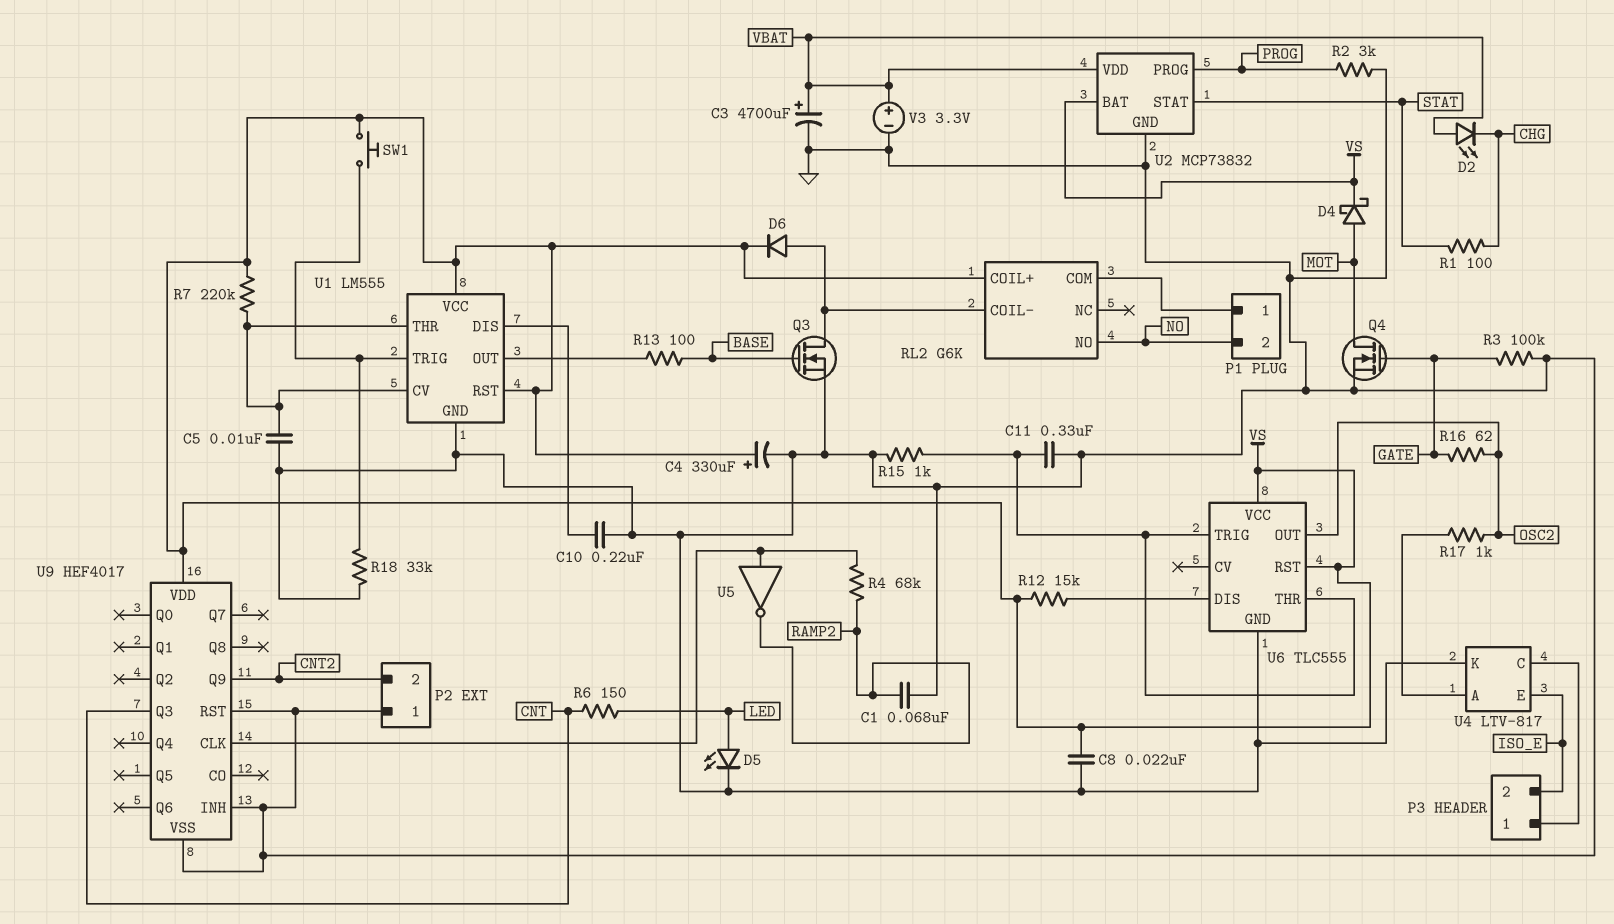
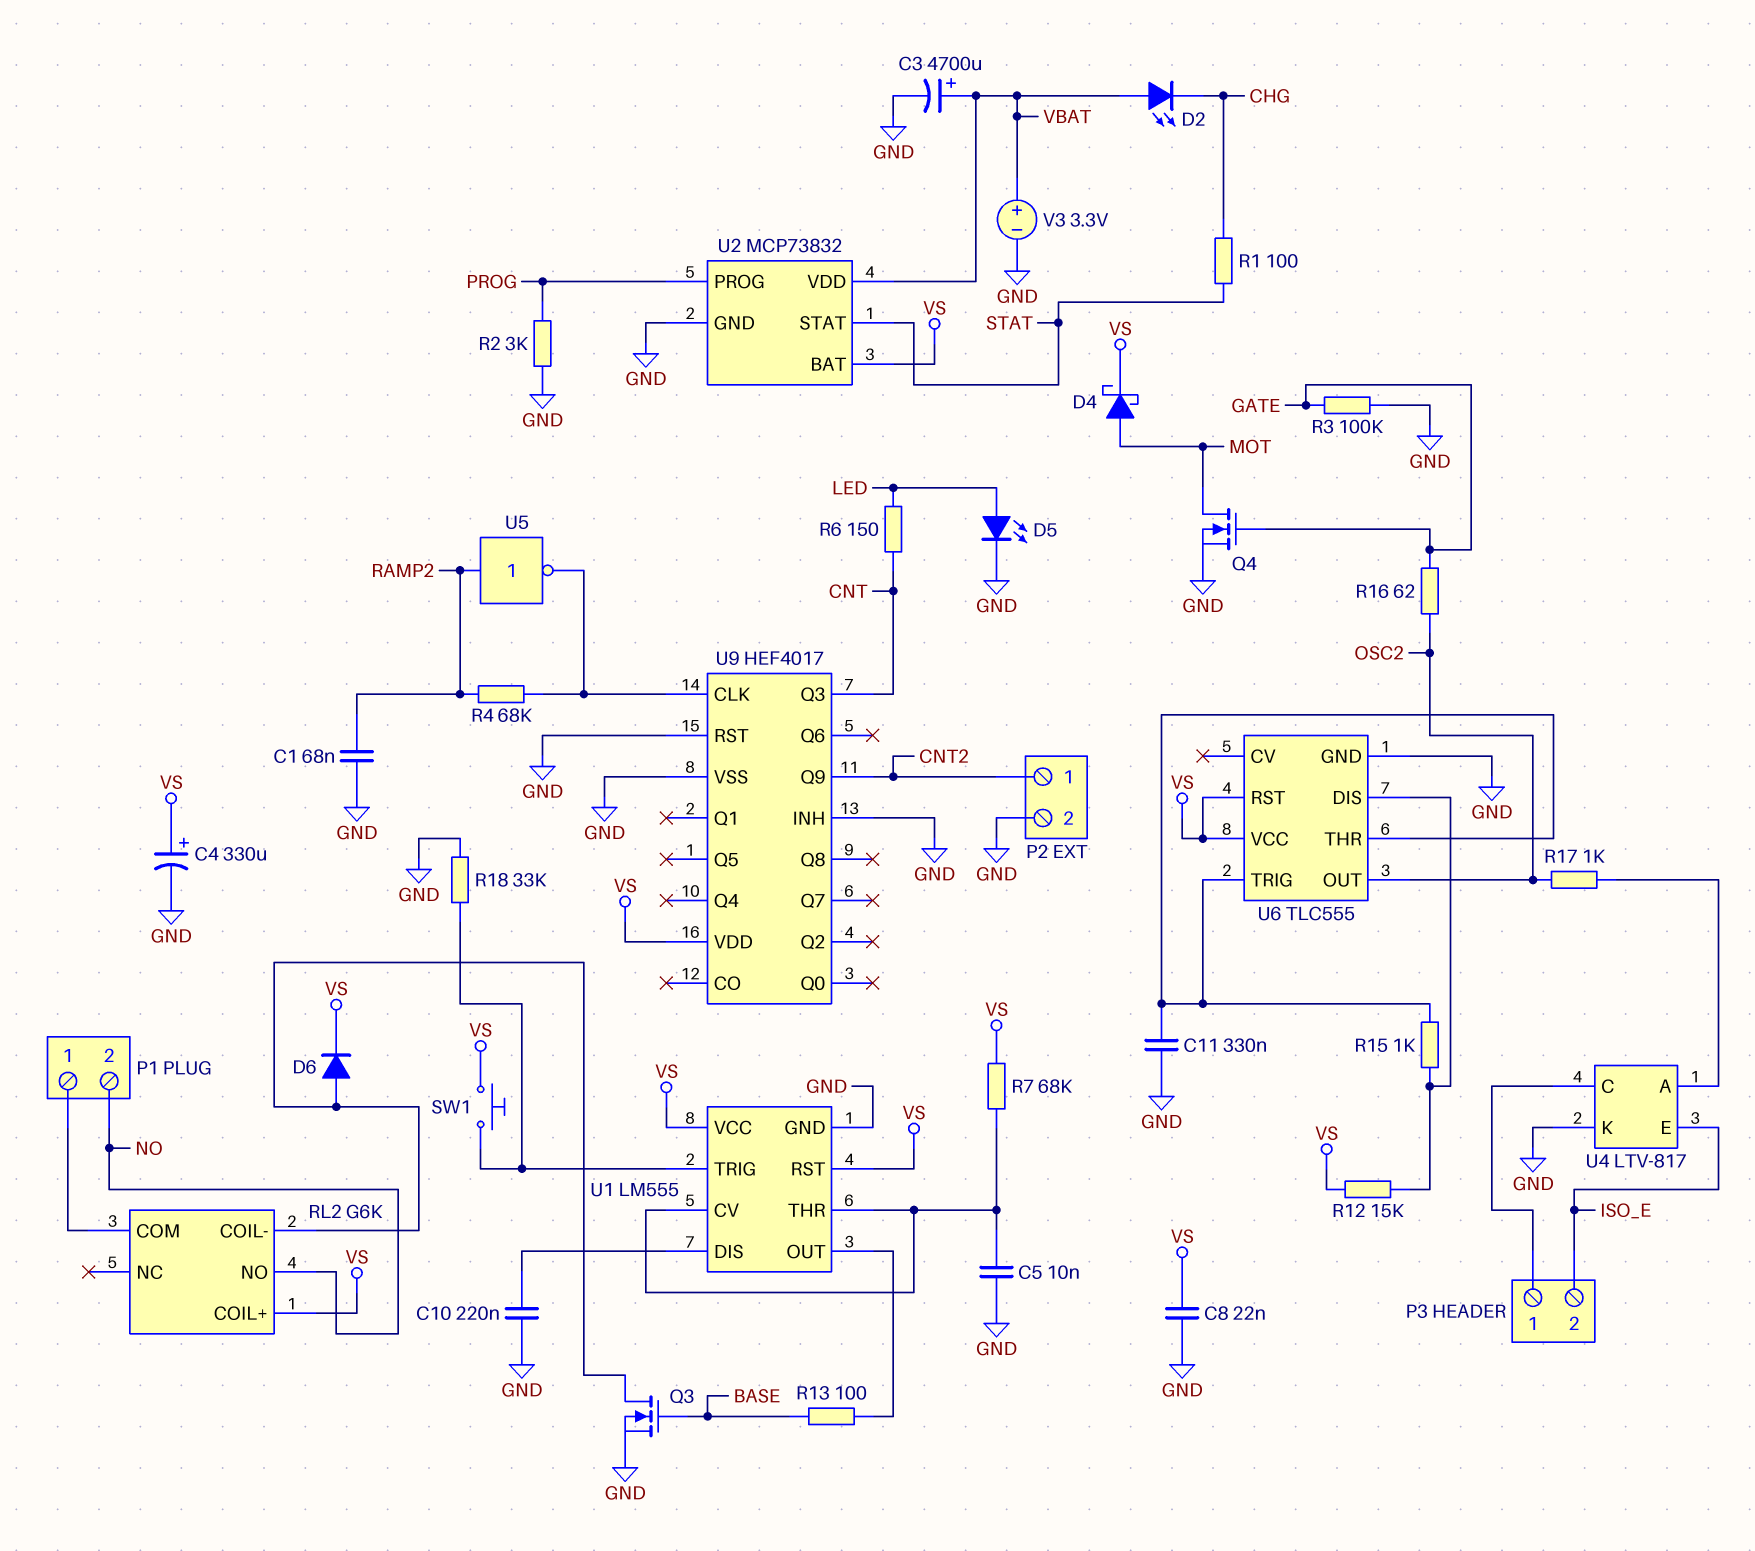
P2 pin 1: GND -> CNT2
P2 pin 2: CNT2 -> GND
R7: 220k (U1/CV, VS) -> 68k (U1/CV, VS)
R15: 1k (GND, U6/THR) -> 1k (U6/DIS, U6/THR)
U5: NOT (in U9/CLK, out RAMP2) -> NOT (in RAMP2, out U9/CLK)

